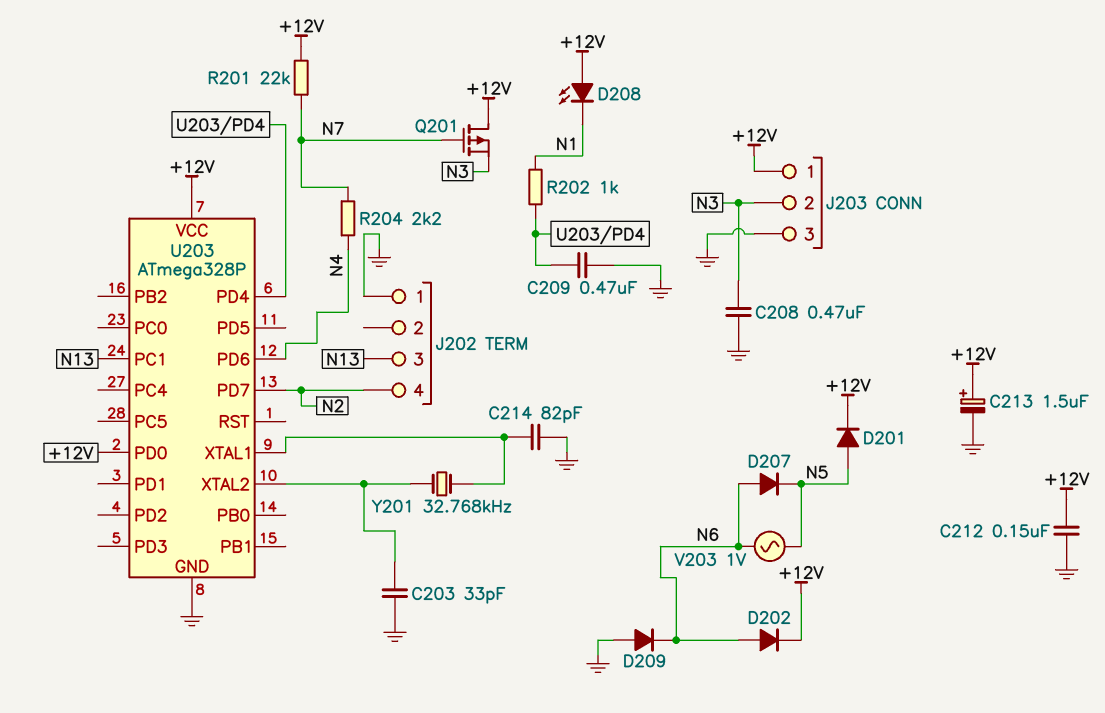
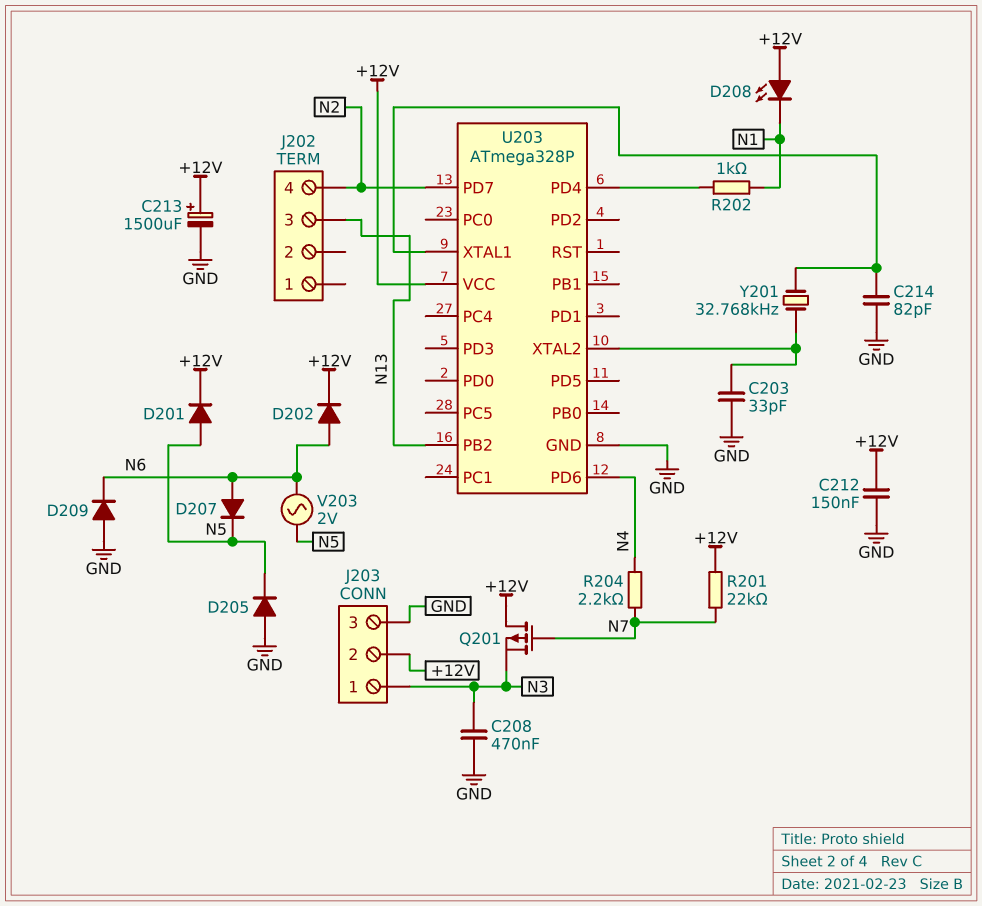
C209: 470nF (GND, U203/PD4) -> none
C213: 1.5uF (plus +12V, minus GND) -> 1500uF (plus +12V, minus GND)
D205: none -> diode (A GND, K N5)
J202 pin 1: GND -> none
J203 pin 1: +12V -> N3
J203 pin 2: N3 -> +12V
U203 pin PB2: none -> N13
U203 pin PC1: N13 -> none
U203 pin PD0: +12V -> none
V203: AC 1V (N5, N6) -> AC 2V (N5, N6)

